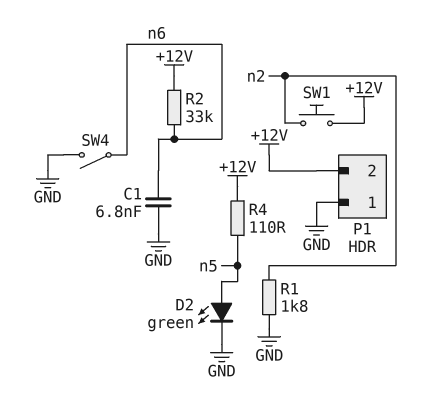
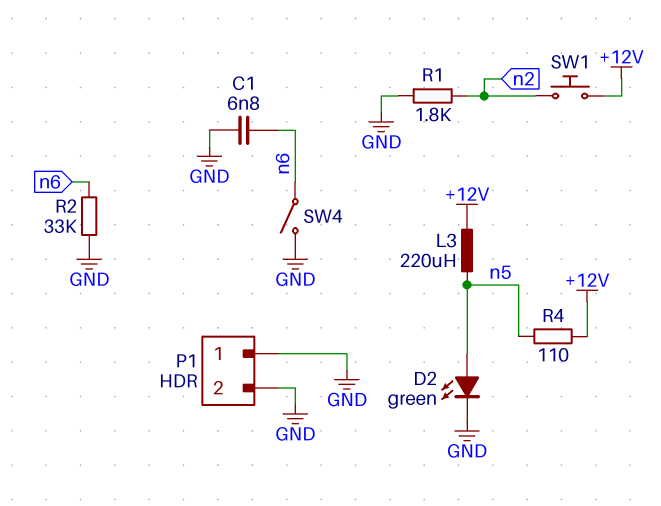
L3: none -> 220uH (+12V, n5)
P1 pin 2: +12V -> GND
R2: 33k (+12V, n6) -> 33k (GND, n6)

